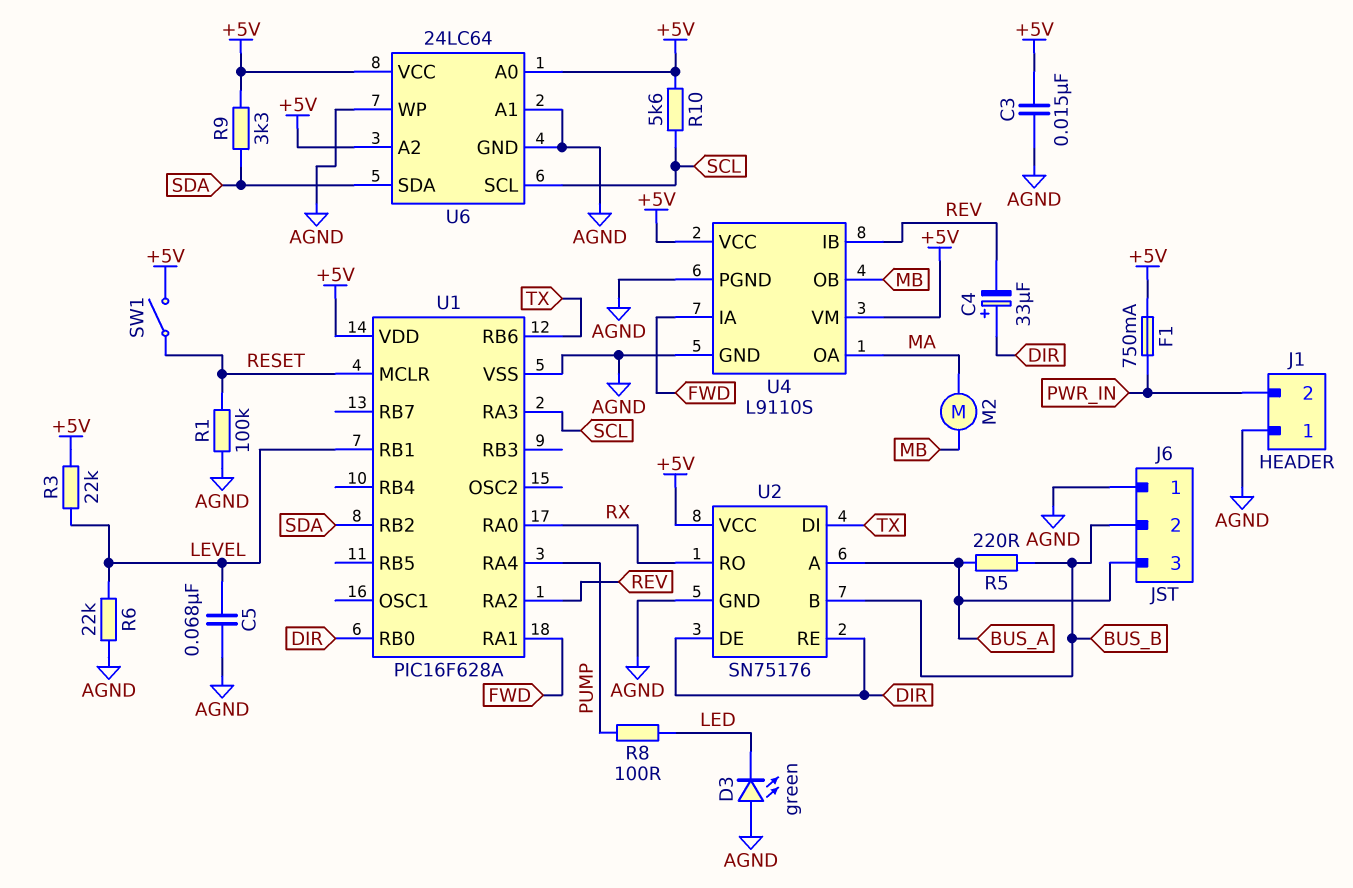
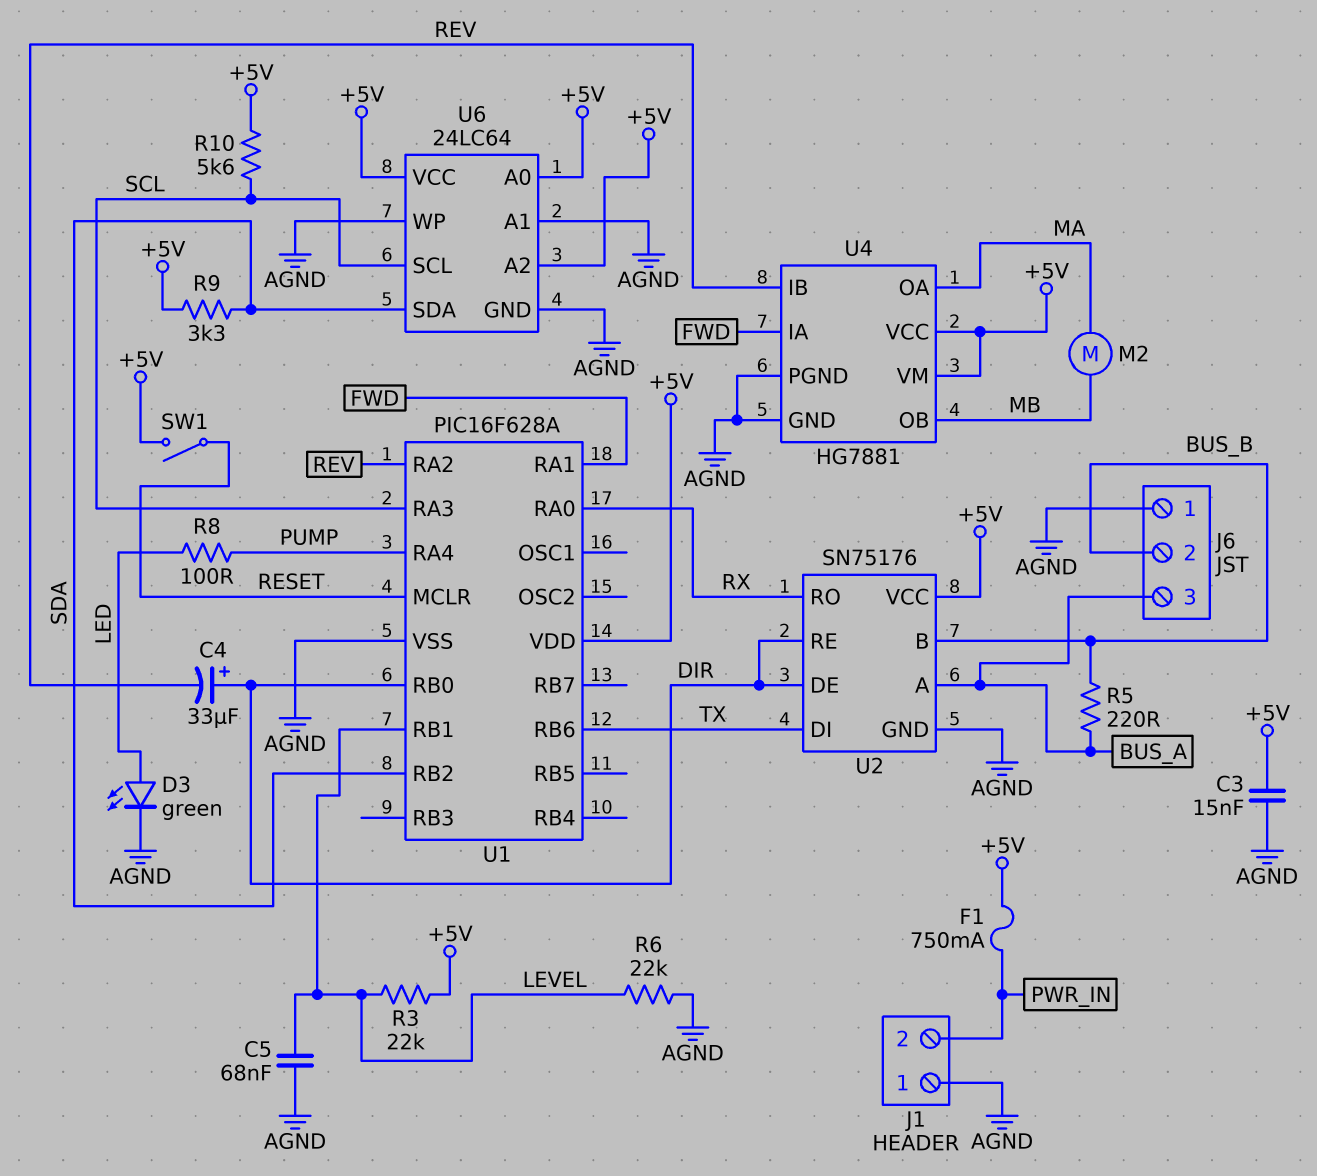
D3: LED green (A AGND, K LED) -> LED green (A LED, K AGND)
R1: 100k (AGND, RESET) -> none
U4: L9110S -> HG7881

